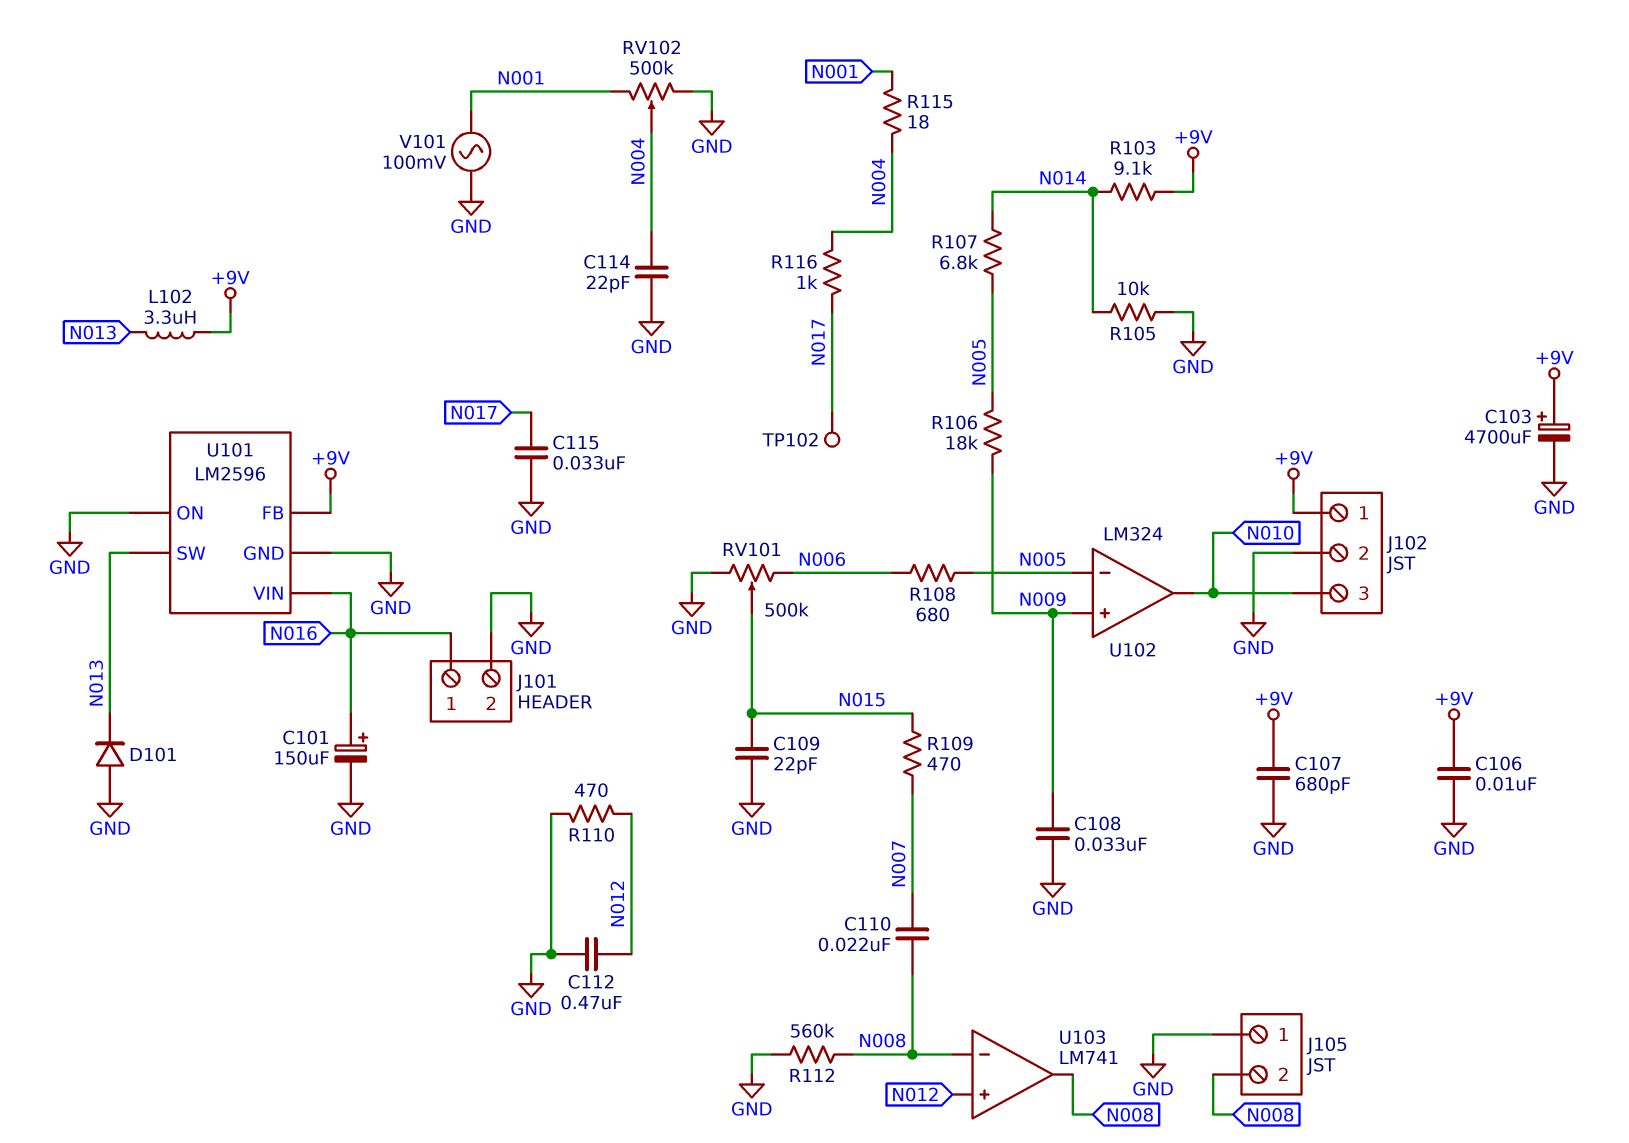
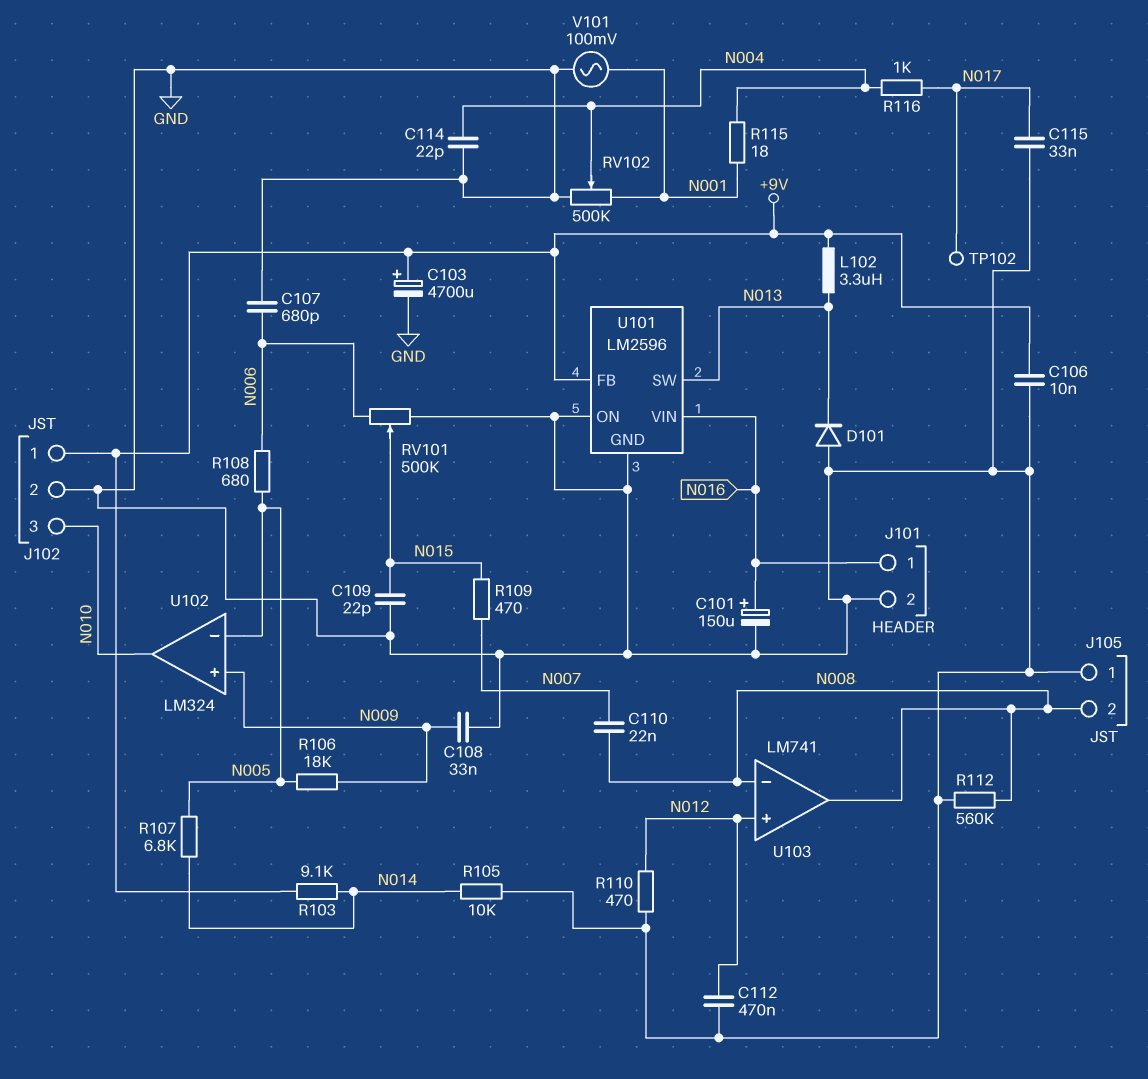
C107: 680pF (+9V, GND) -> 680pF (GND, N006)

